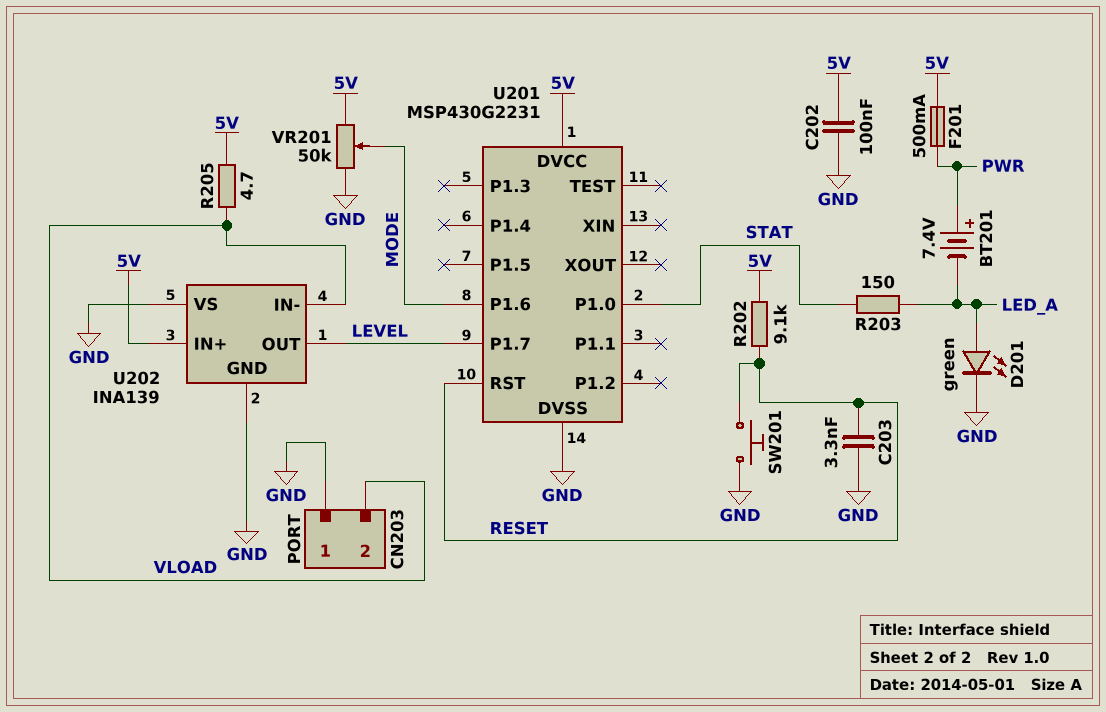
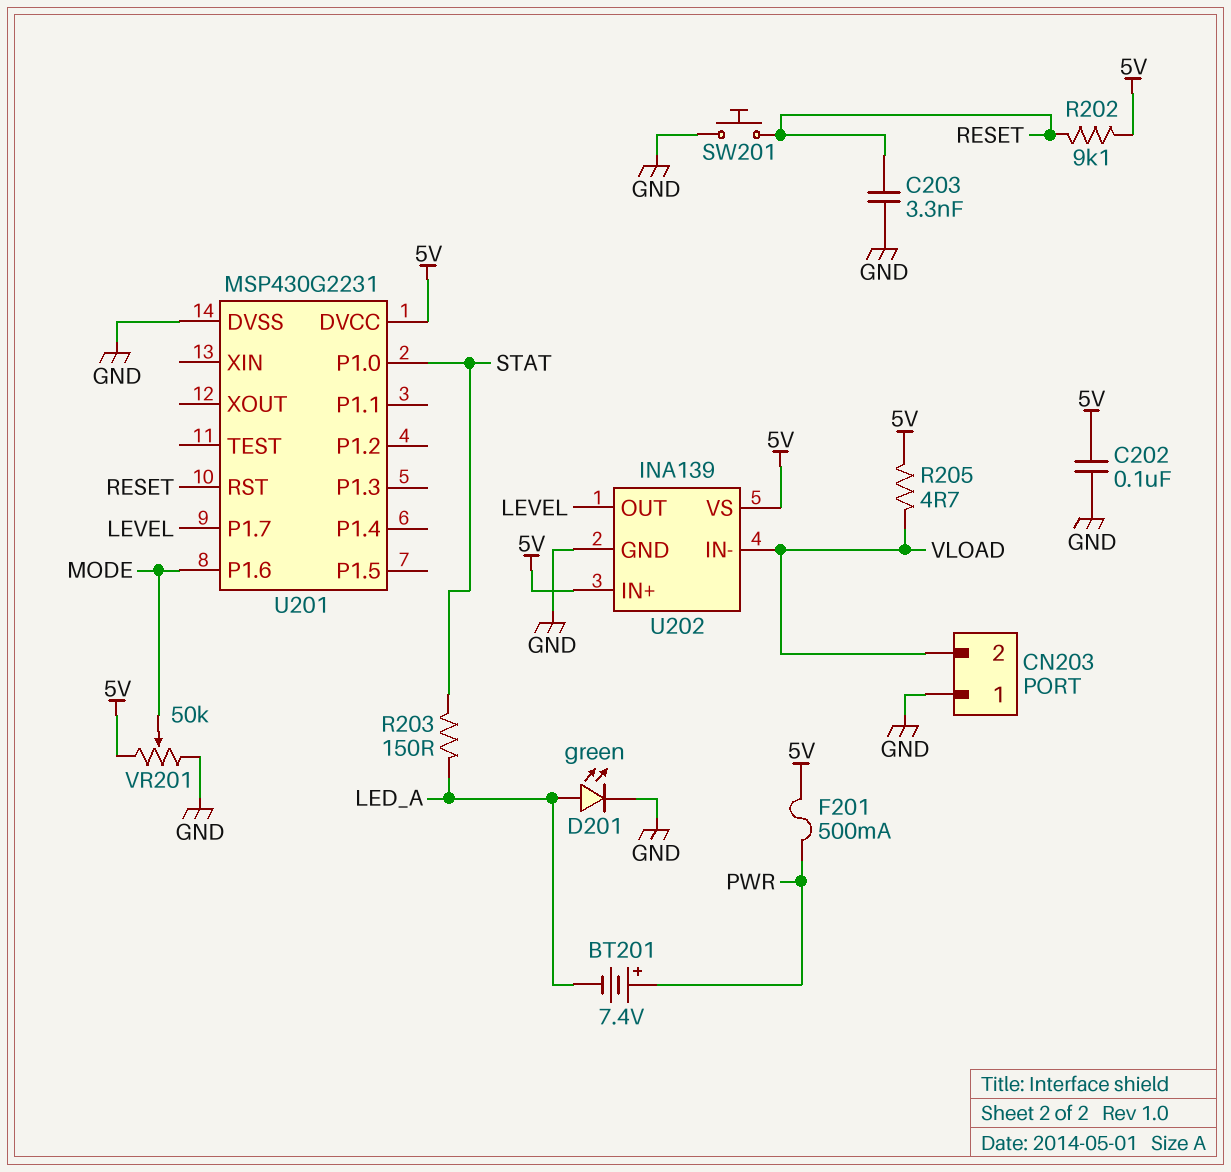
U202 pin VS: GND -> 5V

